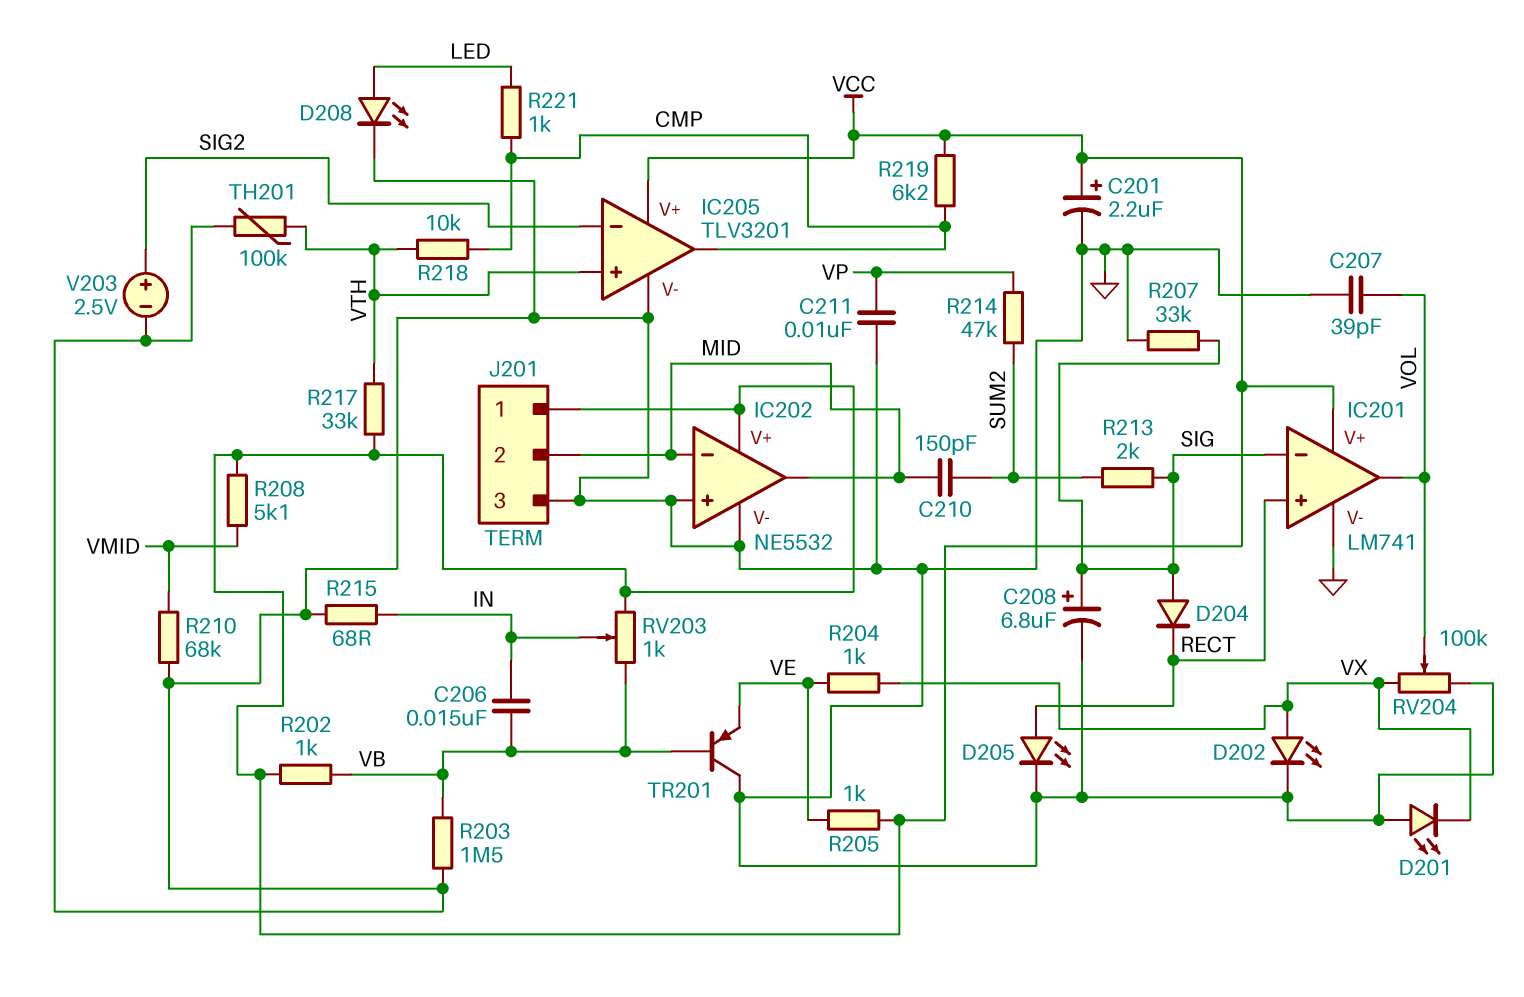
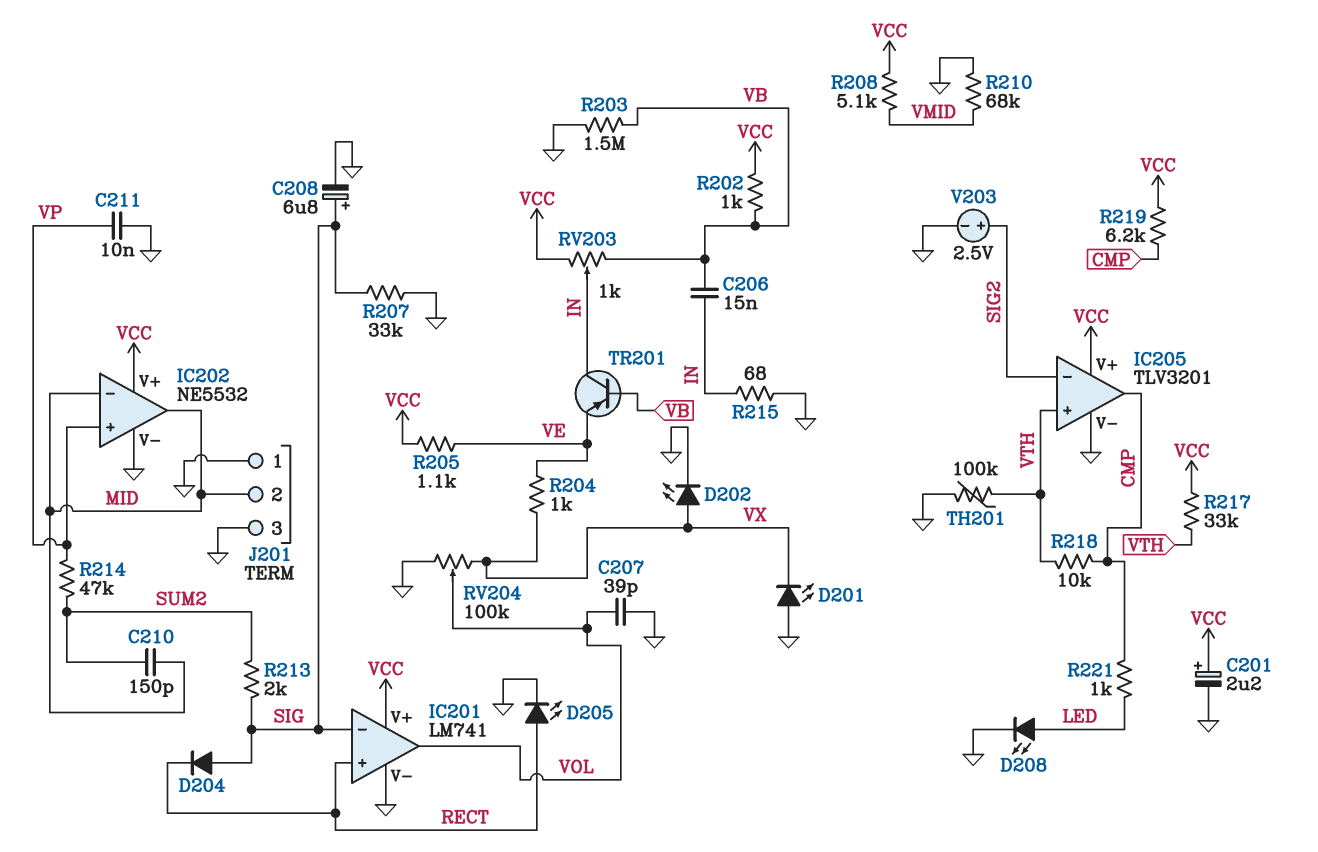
IC202 pin in+: GND -> VP
J201 pin 1: VCC -> GND
R205: 1k (VCC, VE) -> 1.1k (VCC, VE)
TR201: PNP (B VB, C GND, E VE) -> PNP (B VB, C IN, E VE)

